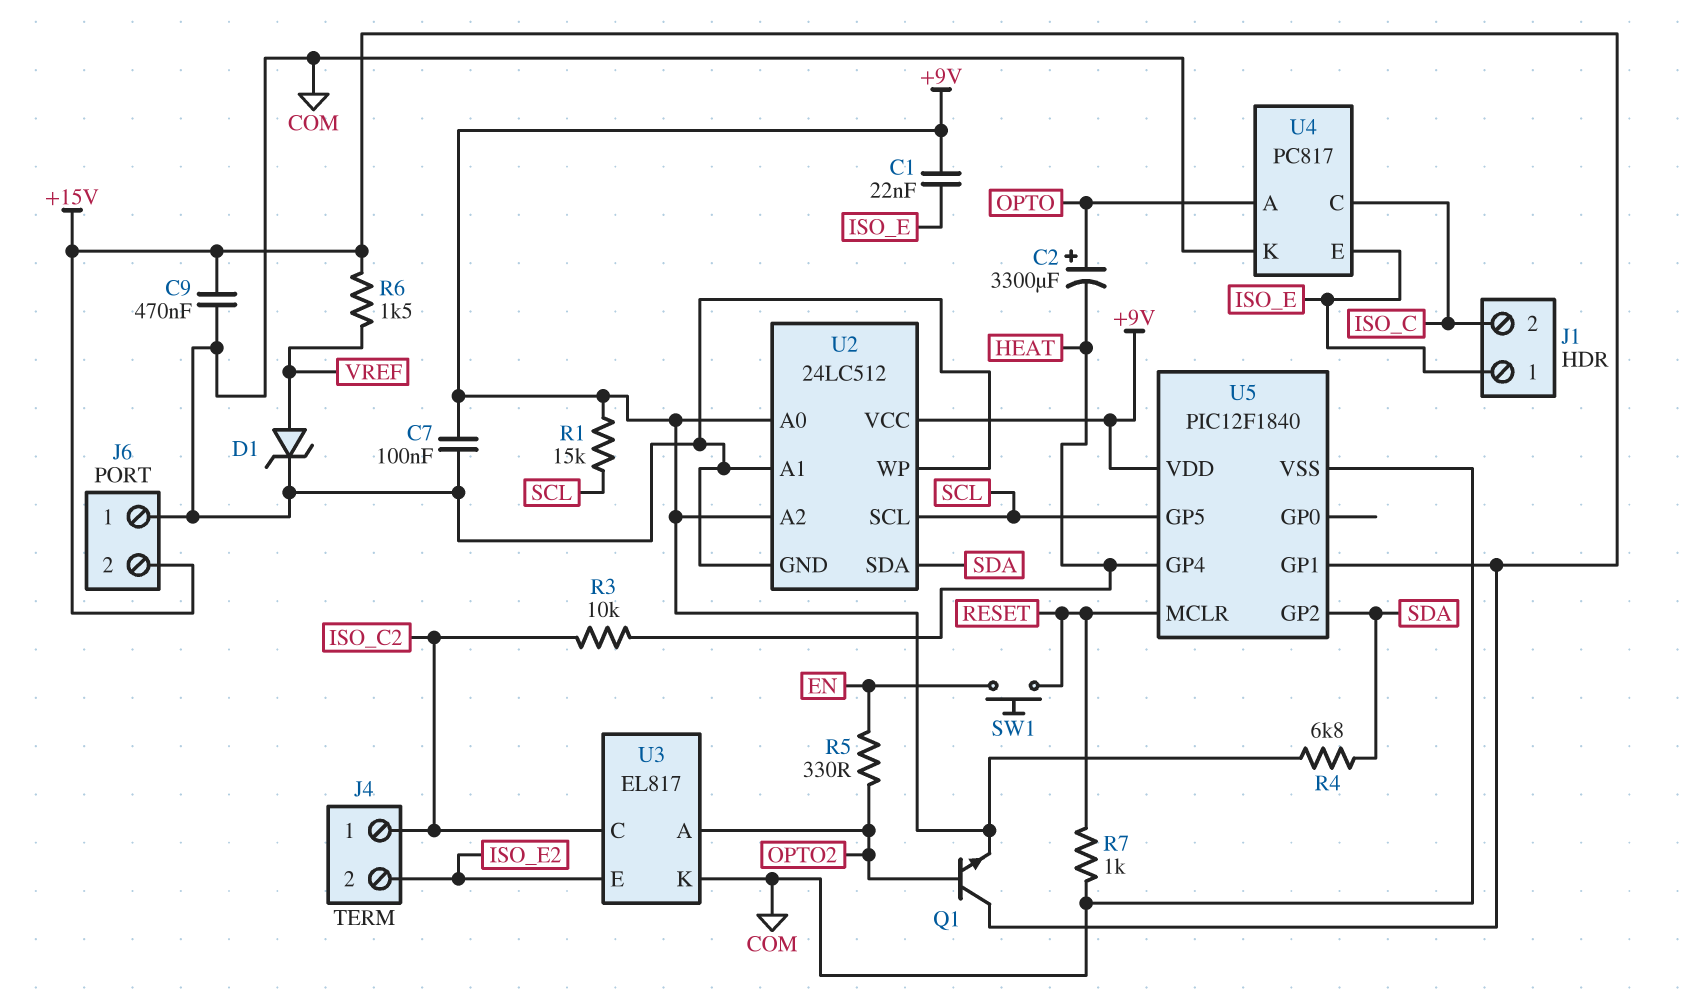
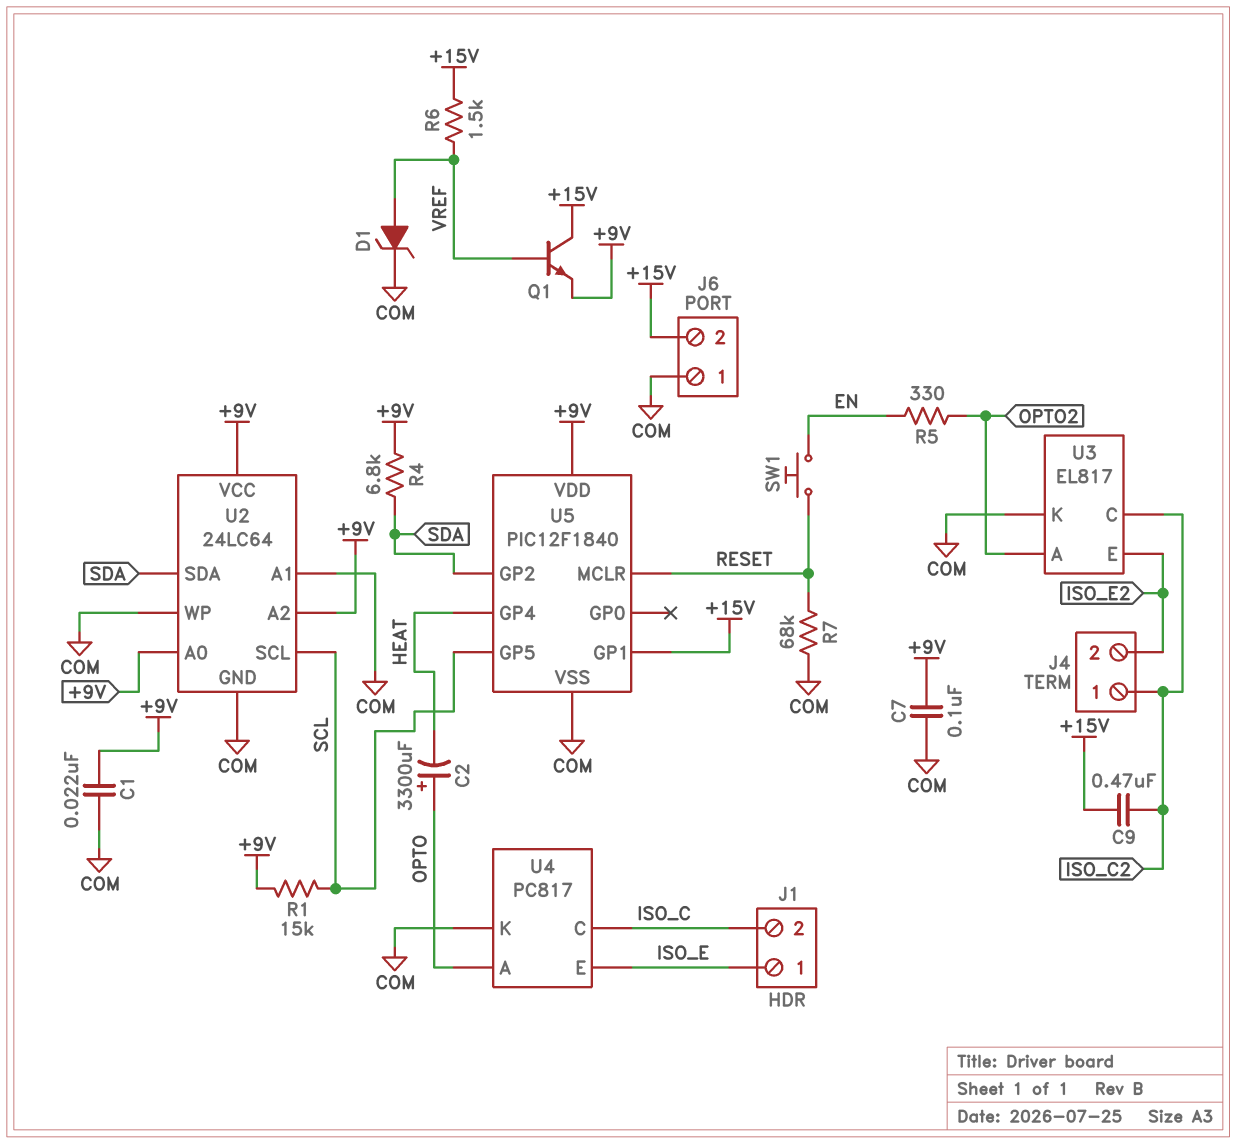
C1: 22nF (+9V, ISO_E) -> 22nF (+9V, COM)
C9: 470nF (+15V, COM) -> 470nF (+15V, ISO_C2)
Q1: NPN (B OPTO2, C +15V, E +9V) -> NPN (B VREF, C +15V, E +9V)
R3: 10k (HEAT, ISO_C2) -> none
R7: 1k (COM, RESET) -> 68k (COM, RESET)
U2: 24LC512 -> 24LC64

